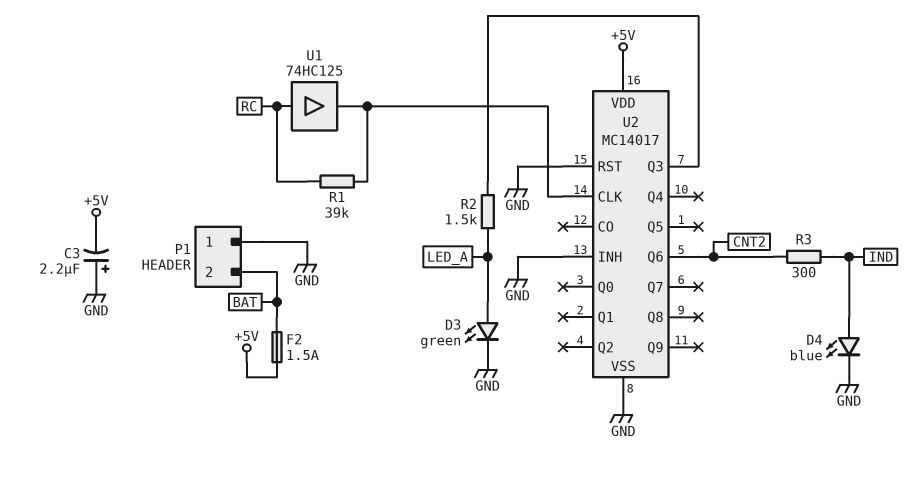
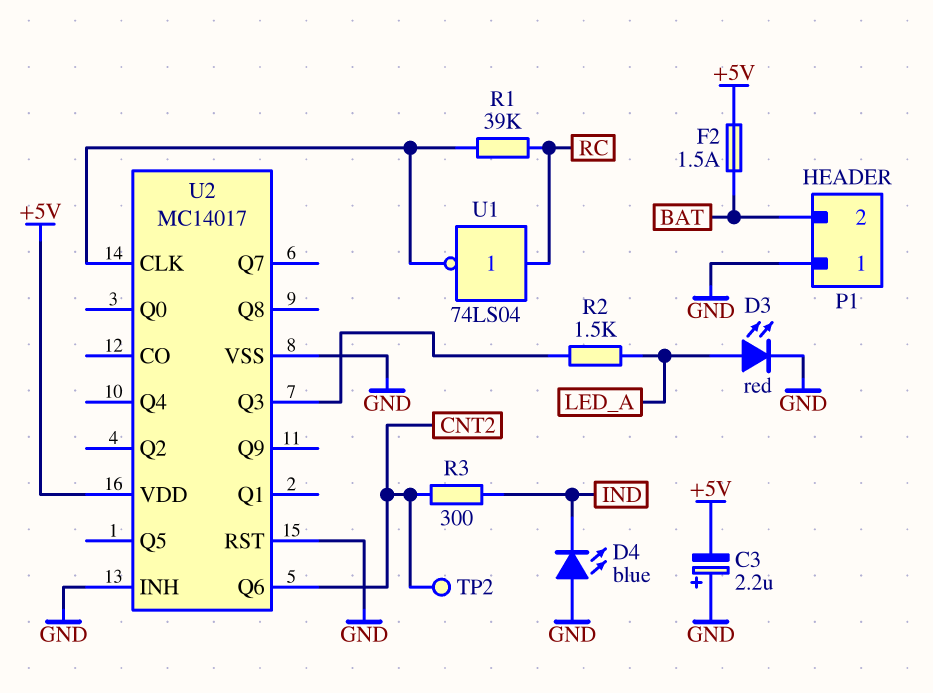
D3: LED green (A LED_A, K GND) -> LED red (A LED_A, K GND)
D4: LED blue (A IND, K GND) -> LED blue (A GND, K IND)
TP2: none -> test point (CNT2)
U1: buffer 74HC125 (in RC, out U2/CLK) -> NOT 74LS04 (in RC, out U2/CLK)

